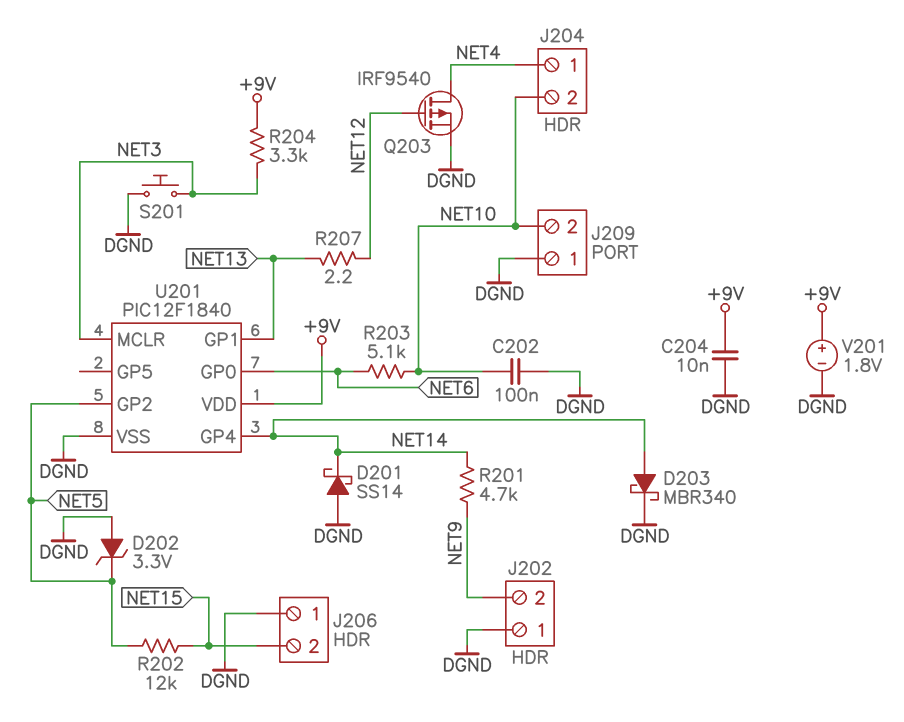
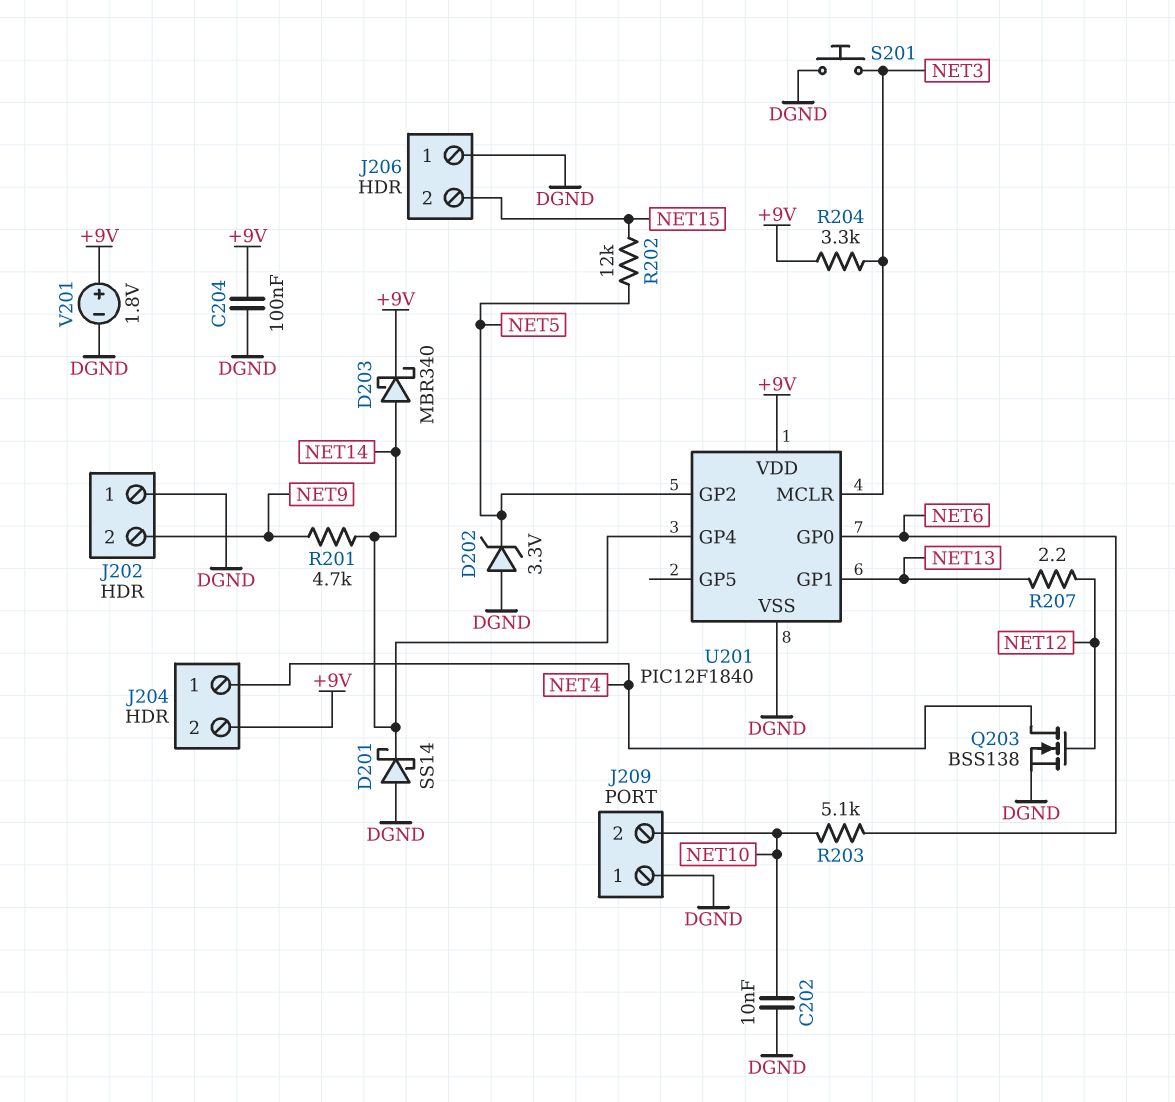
C202: 100nF (DGND, NET10) -> 10nF (DGND, NET10)
C204: 10nF (+9V, DGND) -> 100nF (+9V, DGND)
D203: schottky MBR340 (A NET14, K DGND) -> schottky MBR340 (A NET14, K +9V)
J204 pin 2: NET10 -> +9V
Q203: PMOS IRF9540 (G NET12, D NET4, S DGND) -> NMOS BSS138 (G NET12, D NET4, S DGND)

